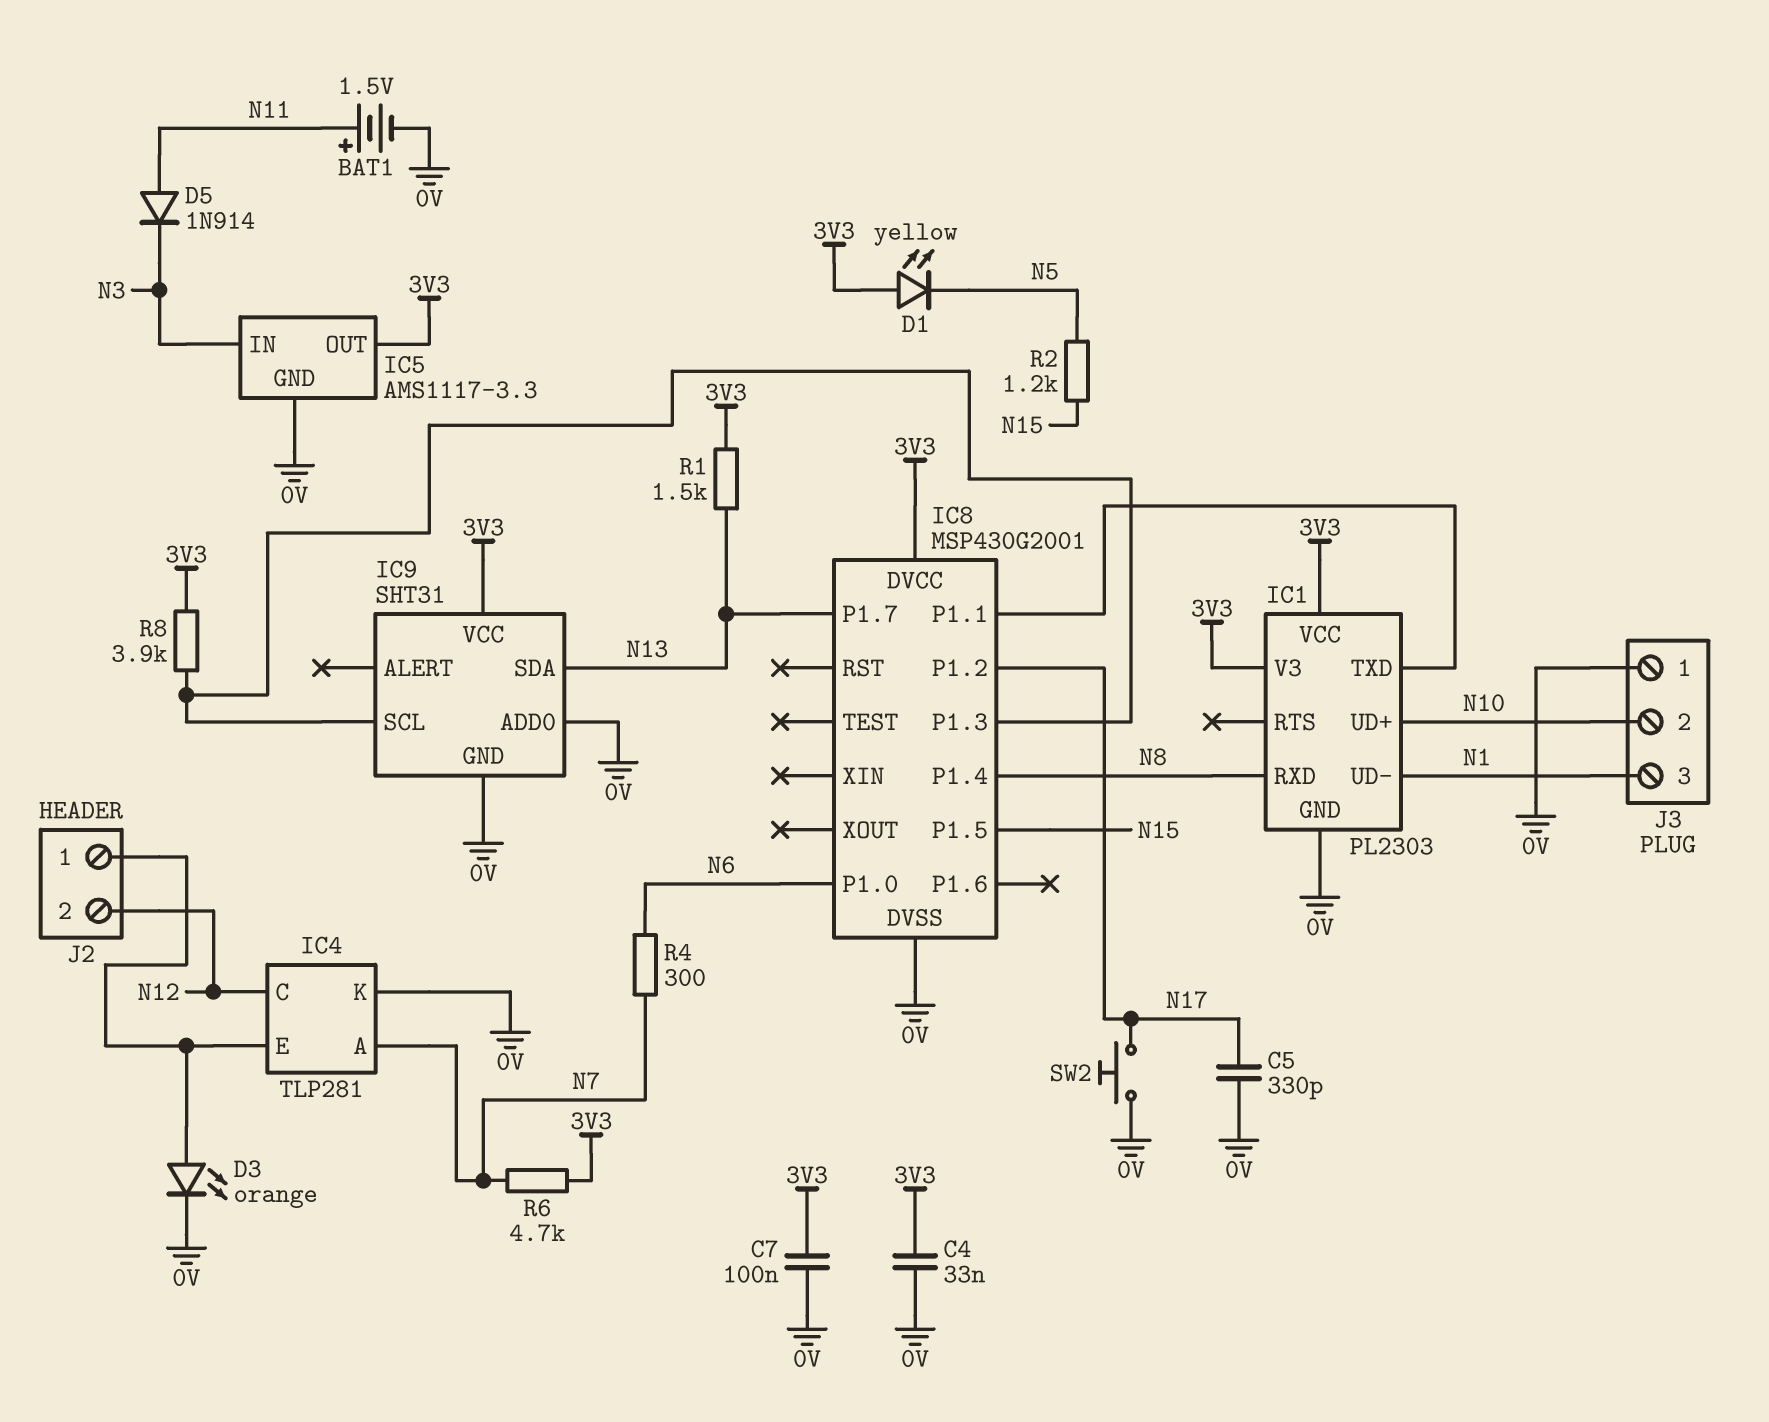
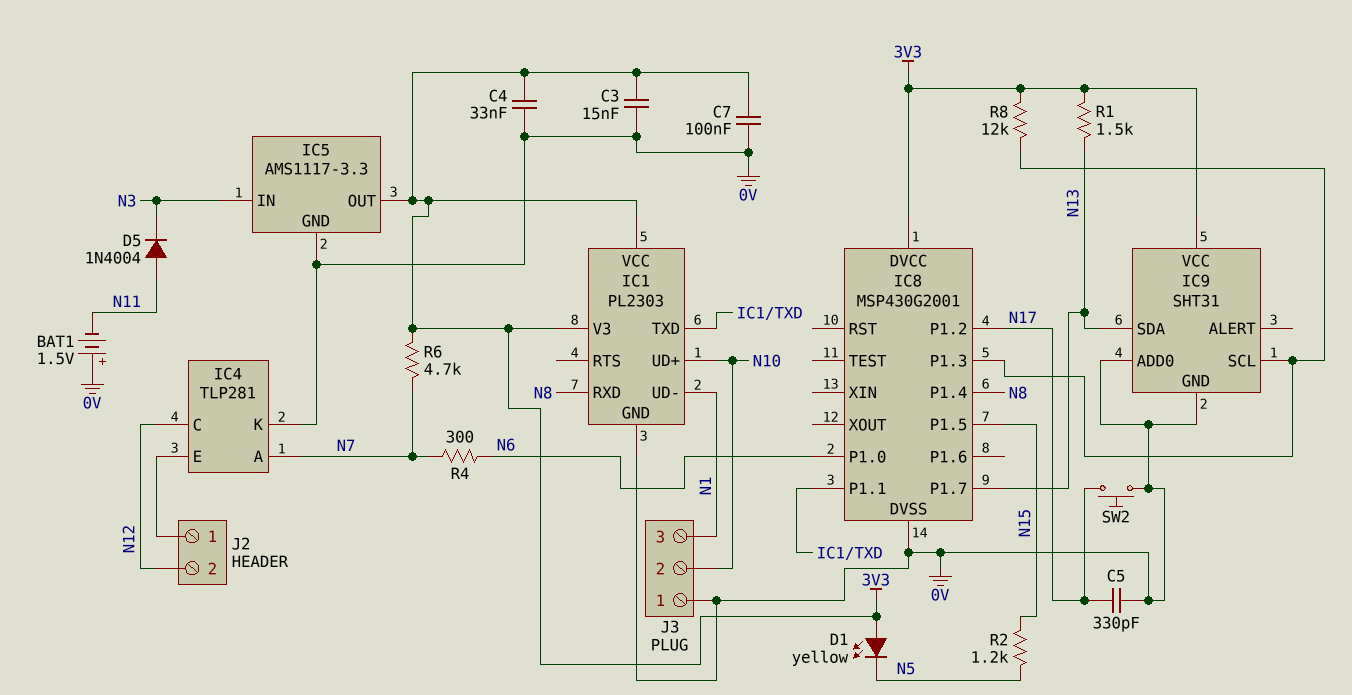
BAT1: 1.5V (plus N11, minus 0V) -> 1.5V (plus 0V, minus N11)
C3: none -> 15nF (0V, 3V3)
D3: LED orange (A IC4/E, K 0V) -> none
D5: diode 1N914 (A N11, K N3) -> diode 1N4004 (A N11, K N3)
R8: 3.9k (3V3, IC8/P1.3) -> 12k (3V3, IC8/P1.3)

